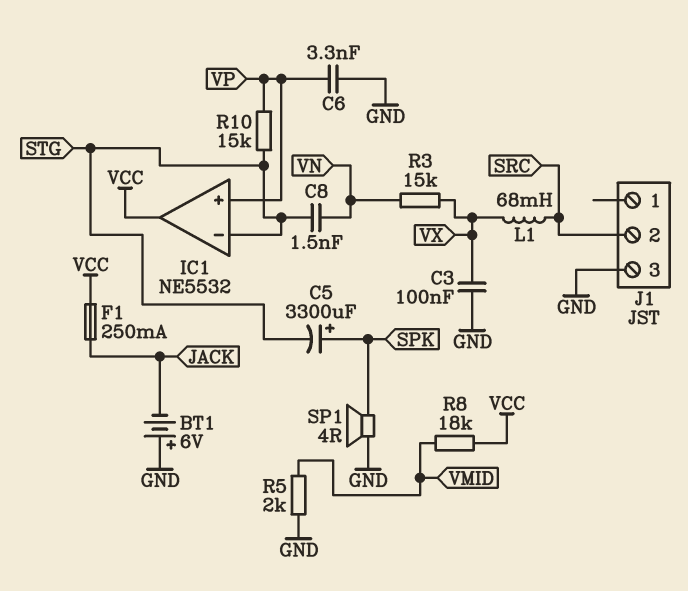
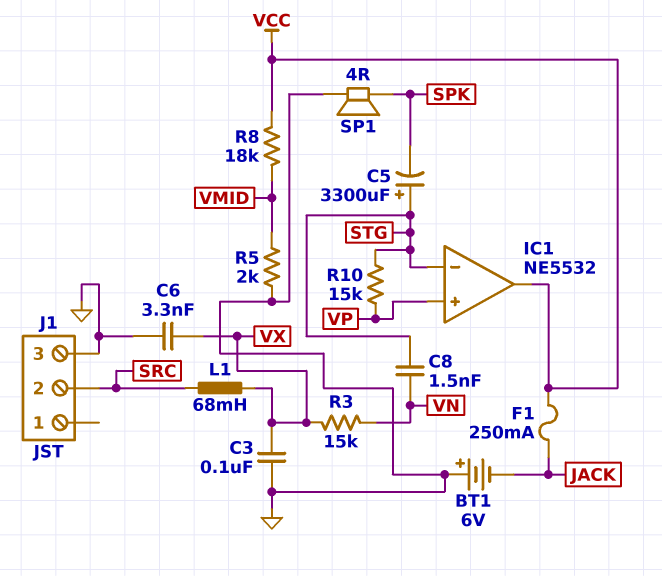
C5: 3300uF (plus SPK, minus STG) -> 3300uF (plus STG, minus SPK)
C6: 3.3nF (GND, VP) -> 3.3nF (GND, VX)

